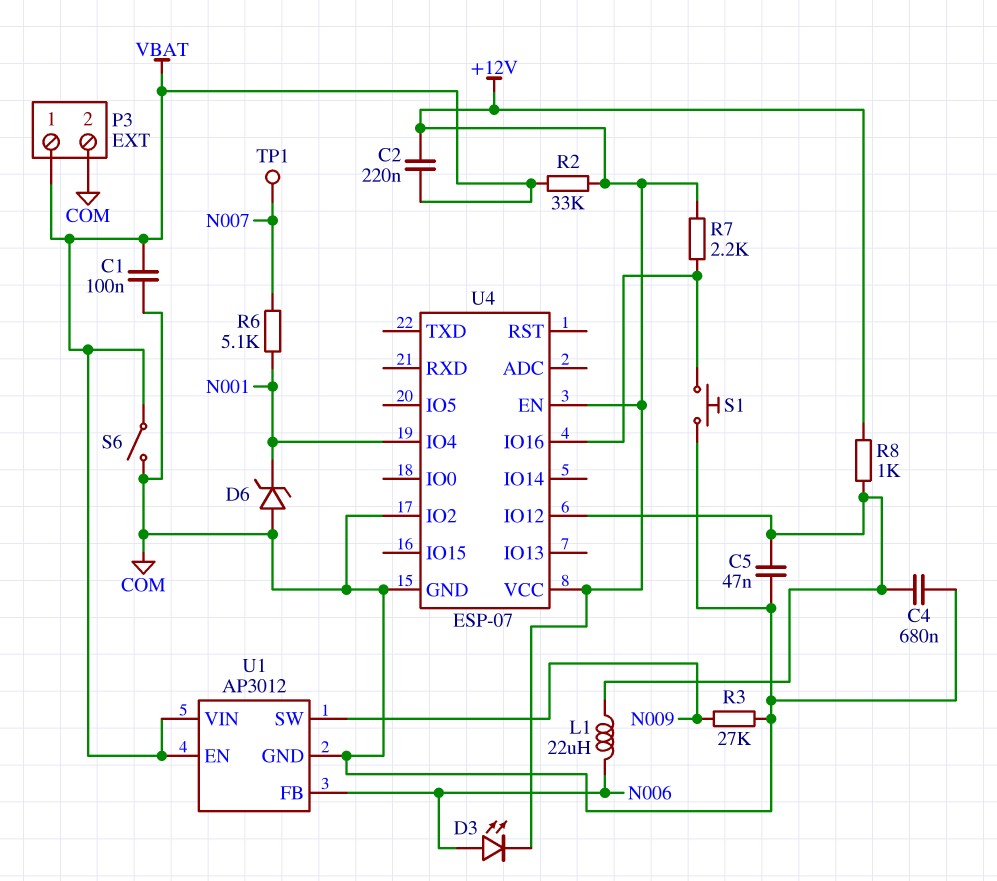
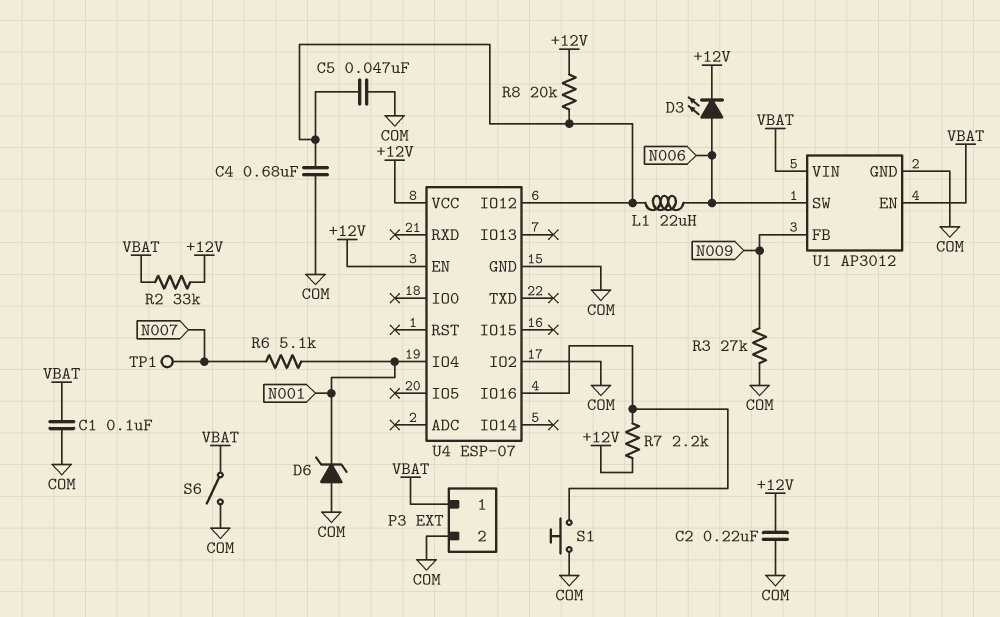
C2: 220nF (+12V, VBAT) -> 220nF (+12V, COM)
R8: 1k (+12V, U4/IO12) -> 20k (+12V, U4/IO12)
U1 pin FB: N006 -> N009
U1 pin SW: N009 -> N006

